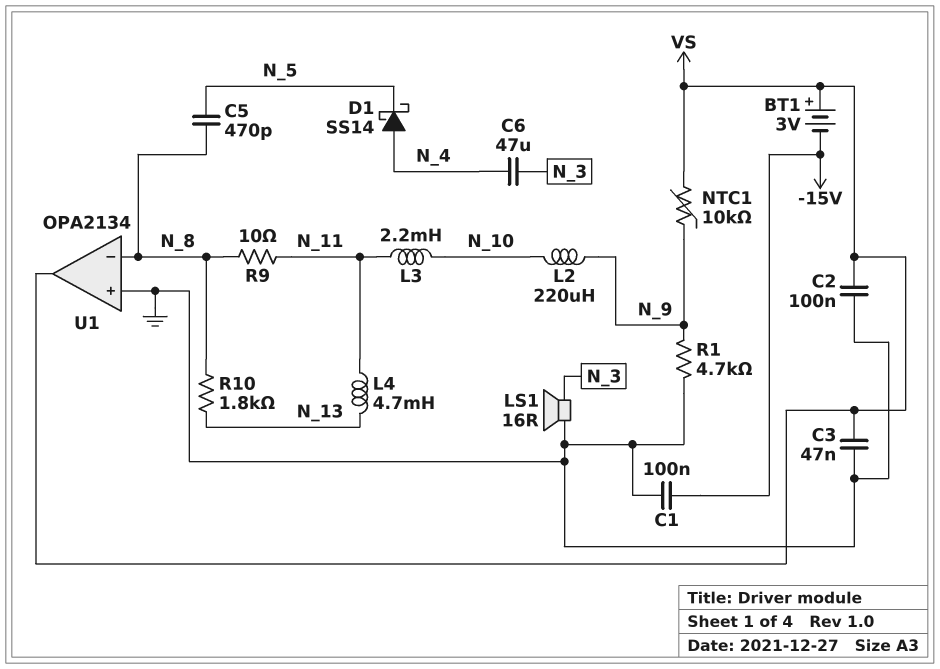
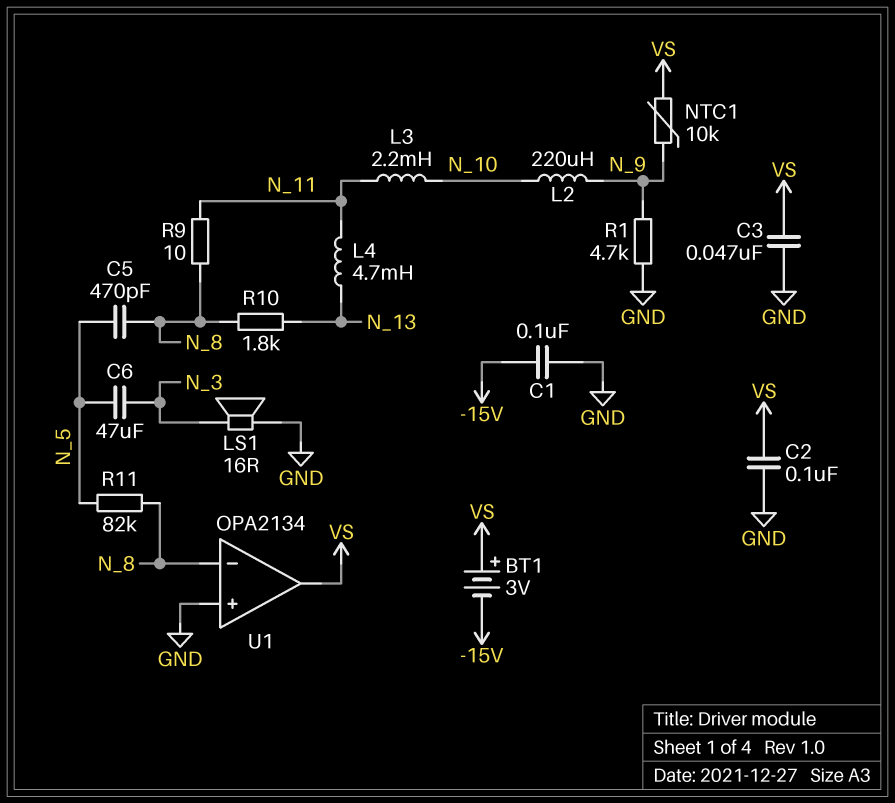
C6: 47uF (N_3, N_4) -> 47uF (N_3, N_5)
D1: schottky SS14 (A N_4, K N_5) -> none
R11: none -> 82k (N_5, N_8)

